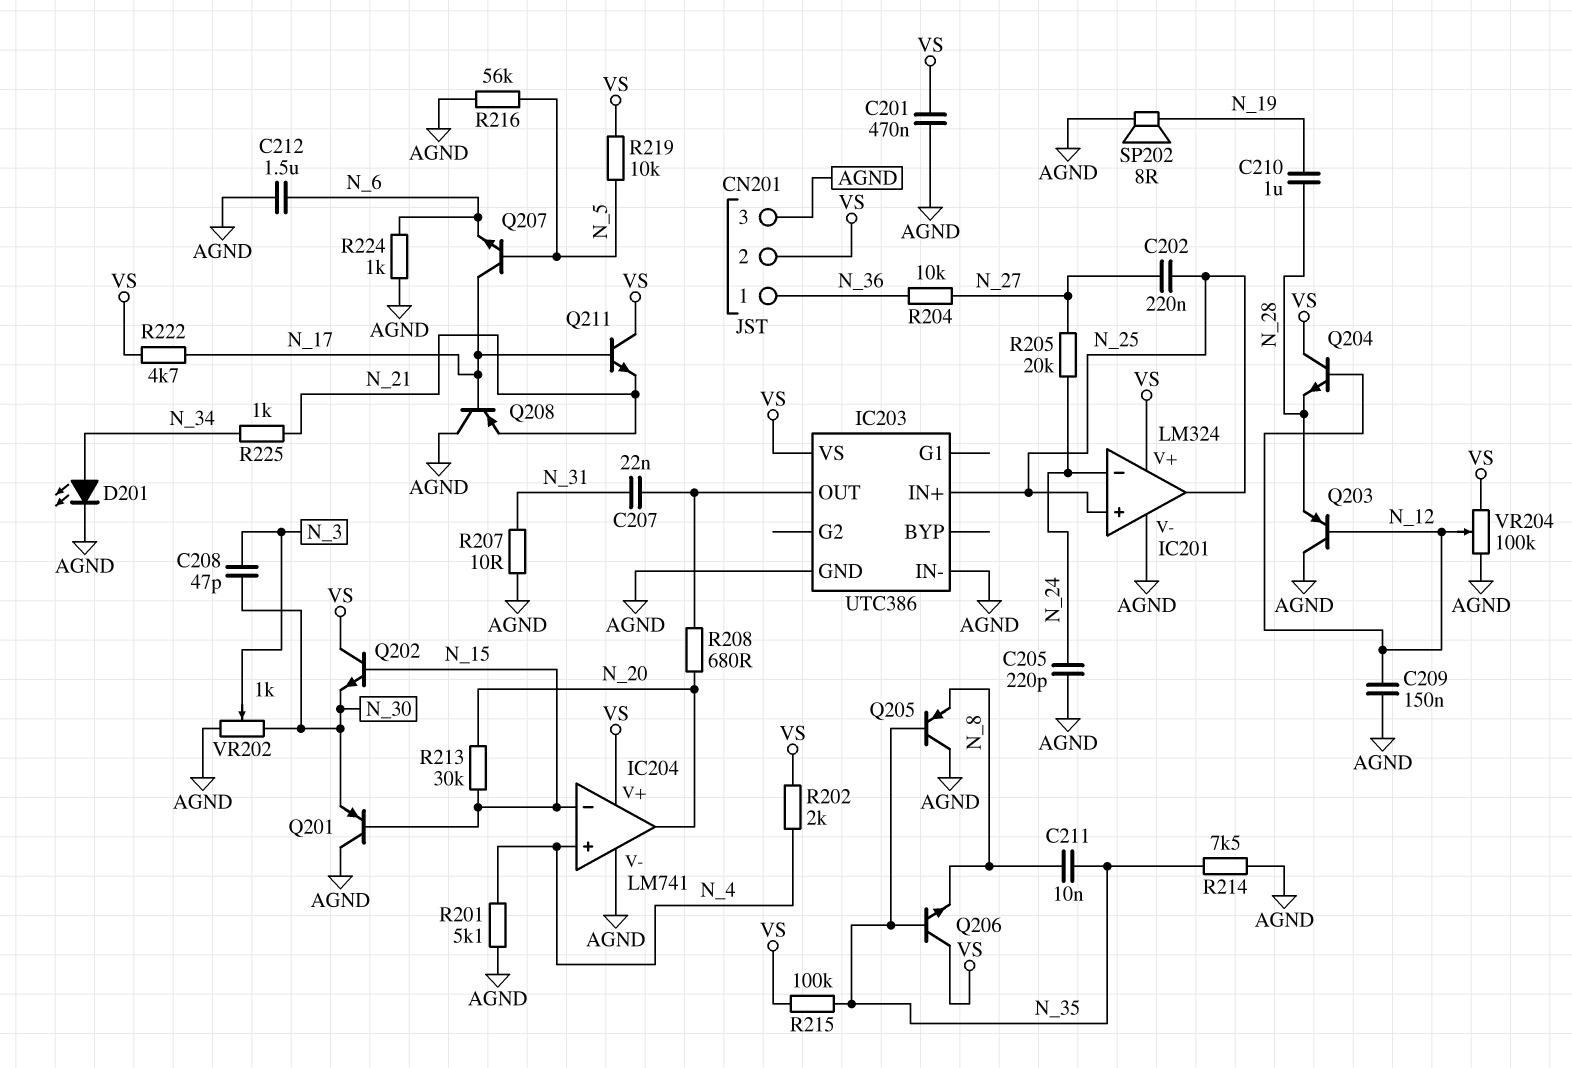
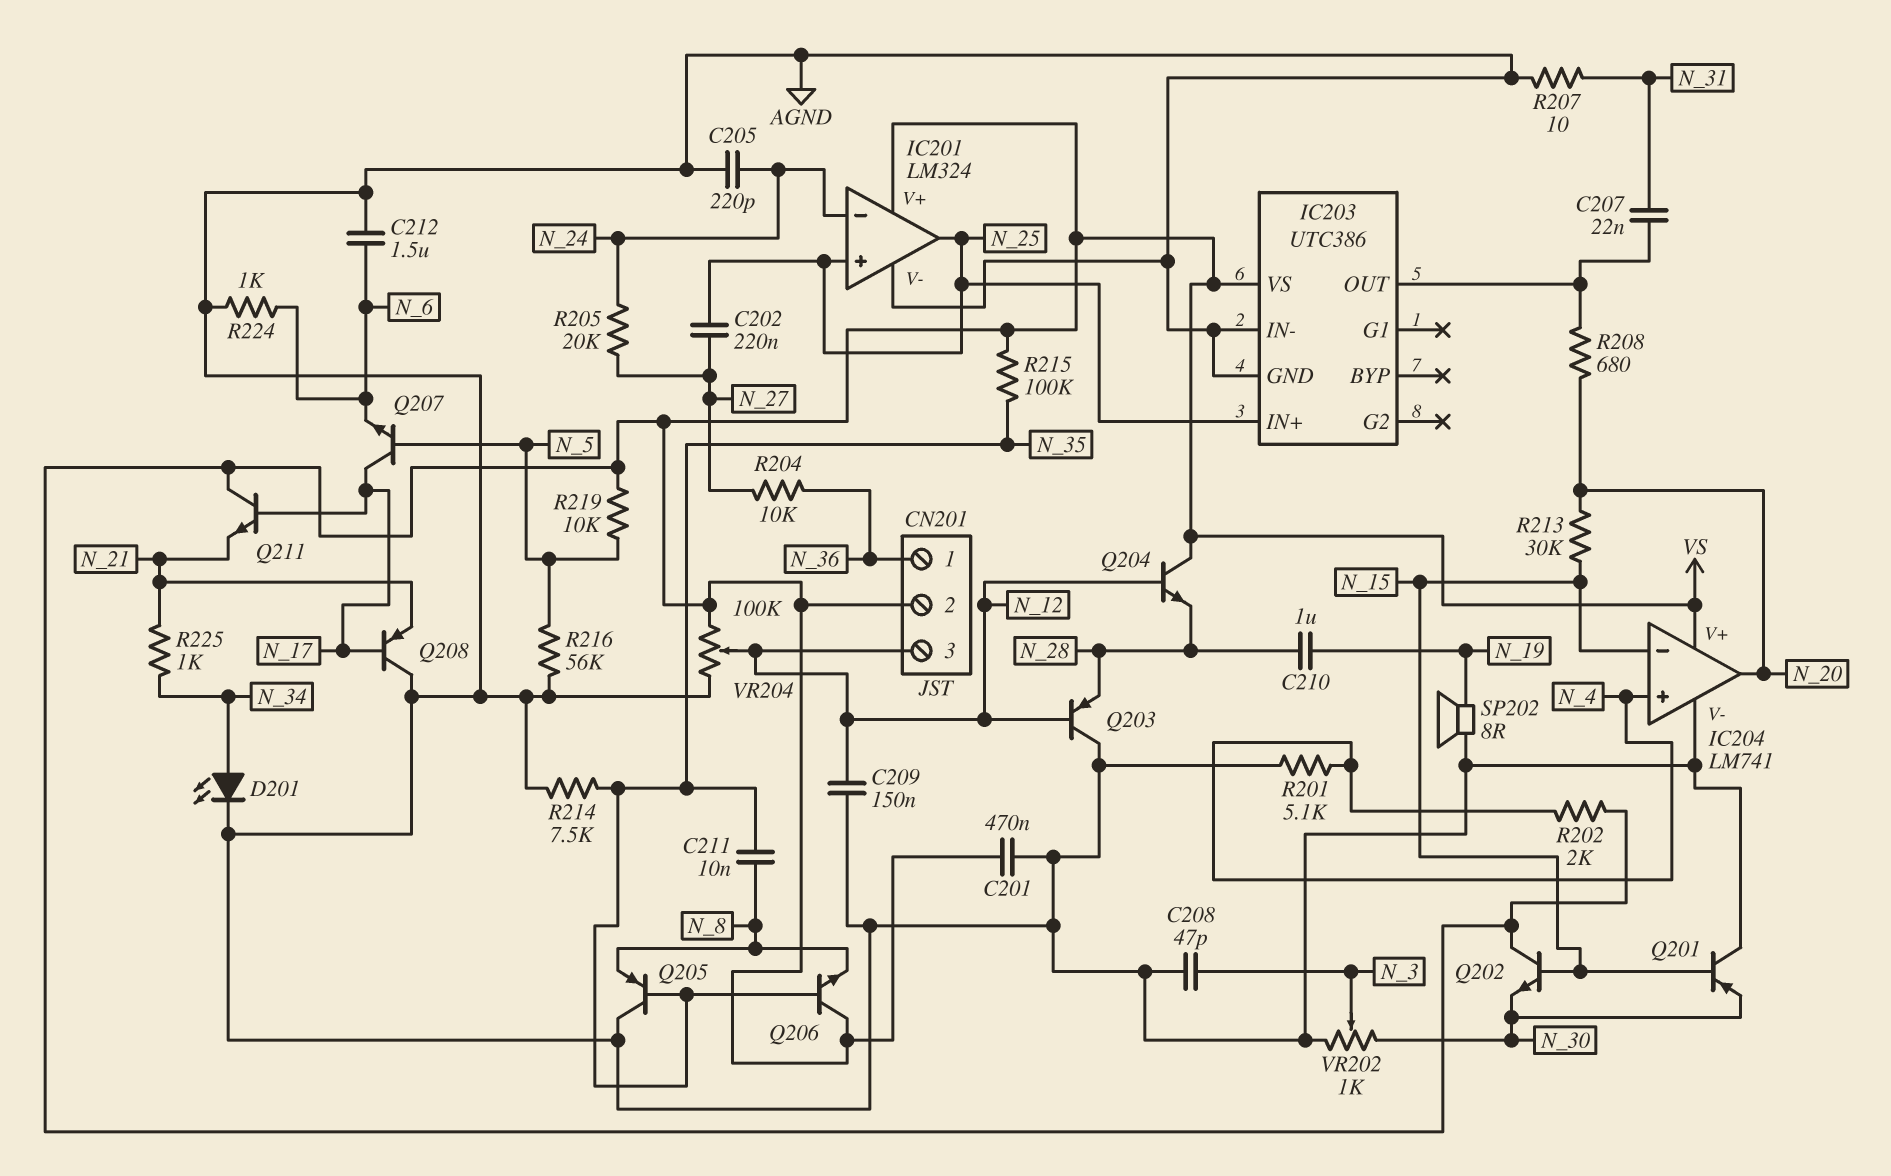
C208: 47pF (N_3, N_30) -> 47pF (AGND, N_3)
CN201 pin 3: AGND -> N_12
R222: 4.7k (N_17, VS) -> none

